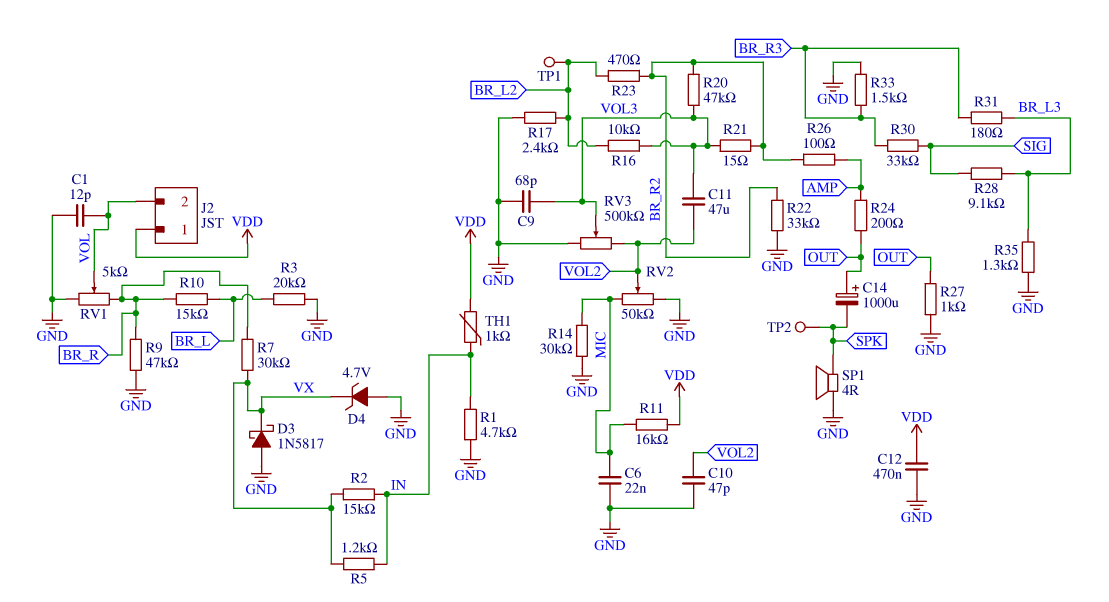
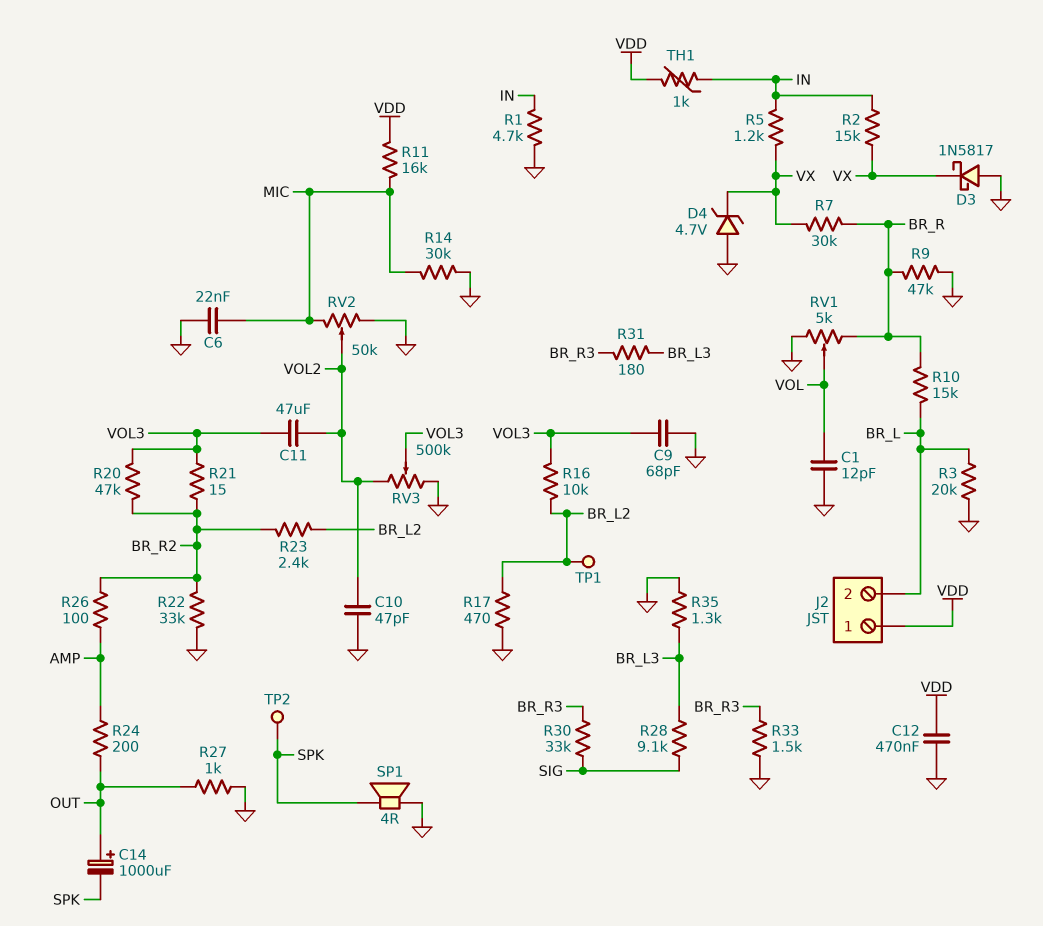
J2 pin 2: VOL -> BR_L
R17: 2.4k (BR_L2, GND) -> 470 (BR_L2, GND)
R23: 470 (BR_L2, BR_R2) -> 2.4k (BR_L2, BR_R2)

